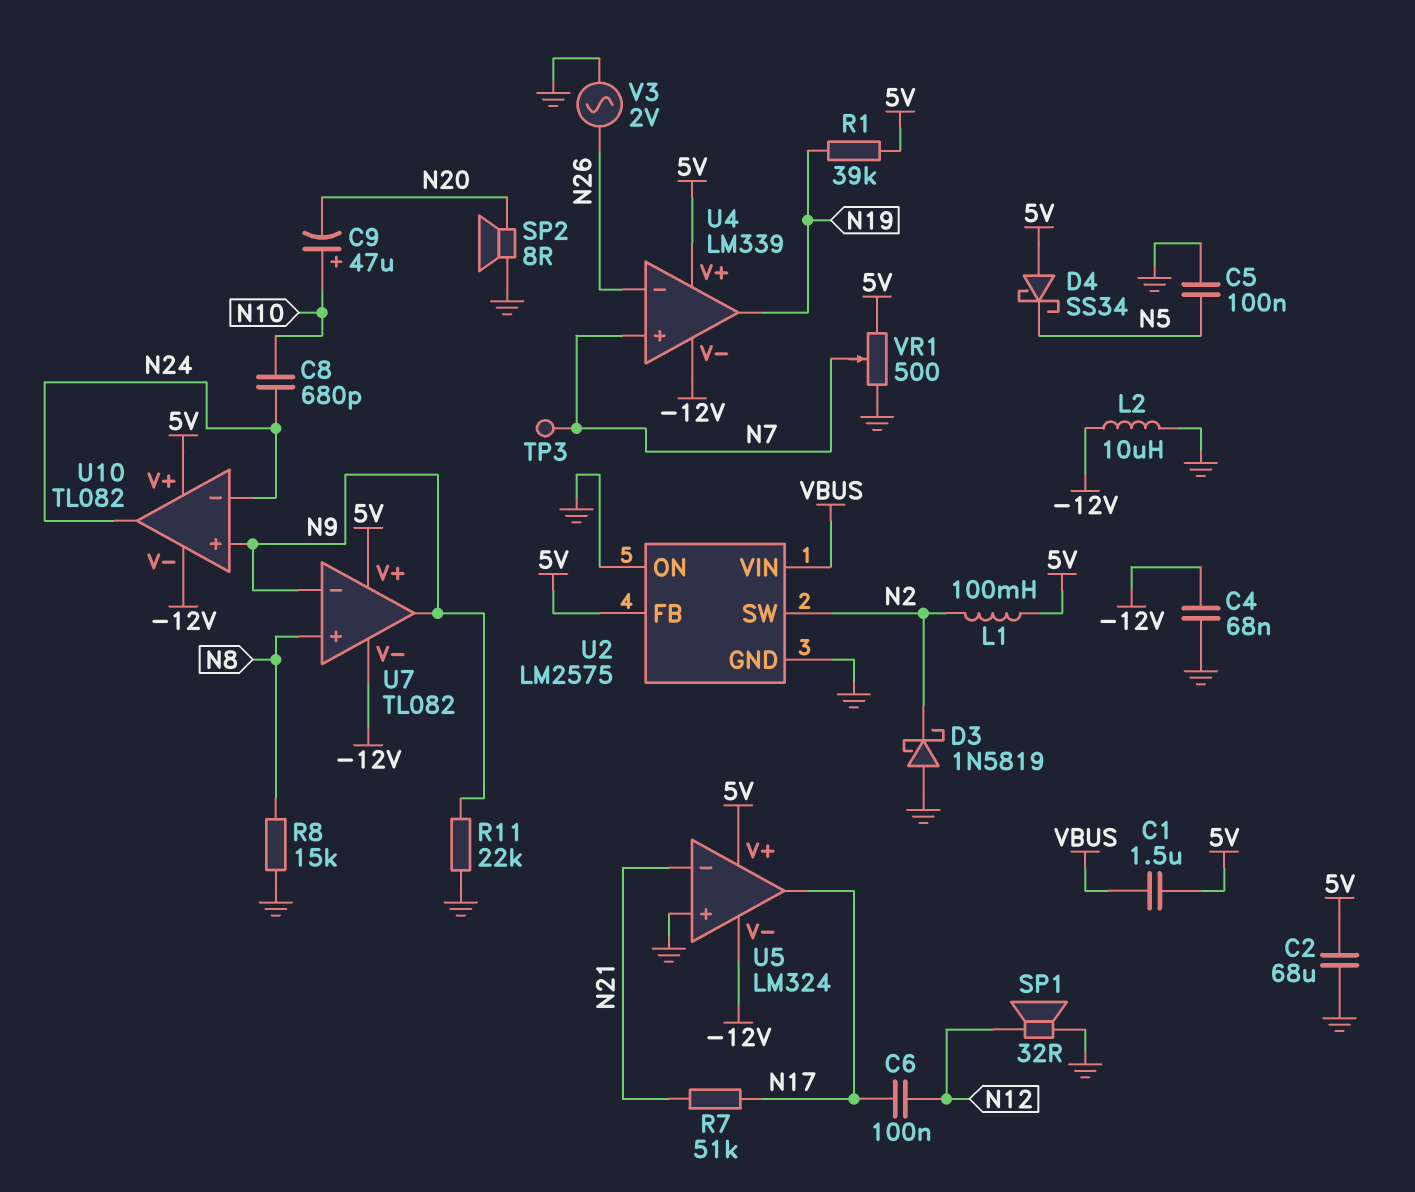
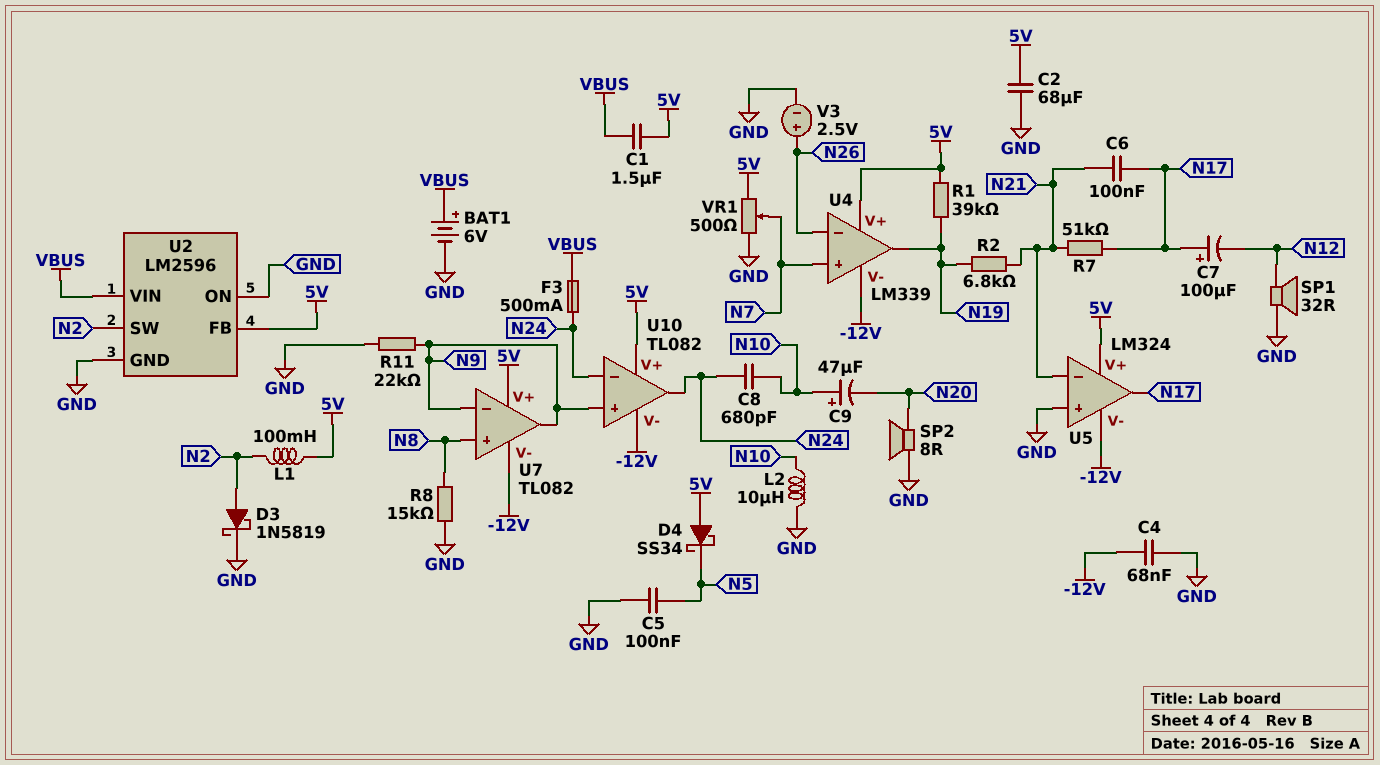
BAT1: none -> 6V (plus VBUS, minus GND)
C6: 100nF (N12, N17) -> 100nF (N17, N21)
C7: none -> 100uF (plus N17, minus N12)
D3: schottky 1N5819 (A GND, K N2) -> schottky 1N5819 (A N2, K GND)
F3: none -> 500mA (N24, VBUS)
L2: 10uH (-12V, GND) -> 10uH (GND, N10)
R2: none -> 6.8k (N19, N21)
TP3: test point (N7) -> none
U2: LM2575 -> LM2596
V3: AC 2V (GND, N26) -> 2.5V (plus N26, minus GND)

